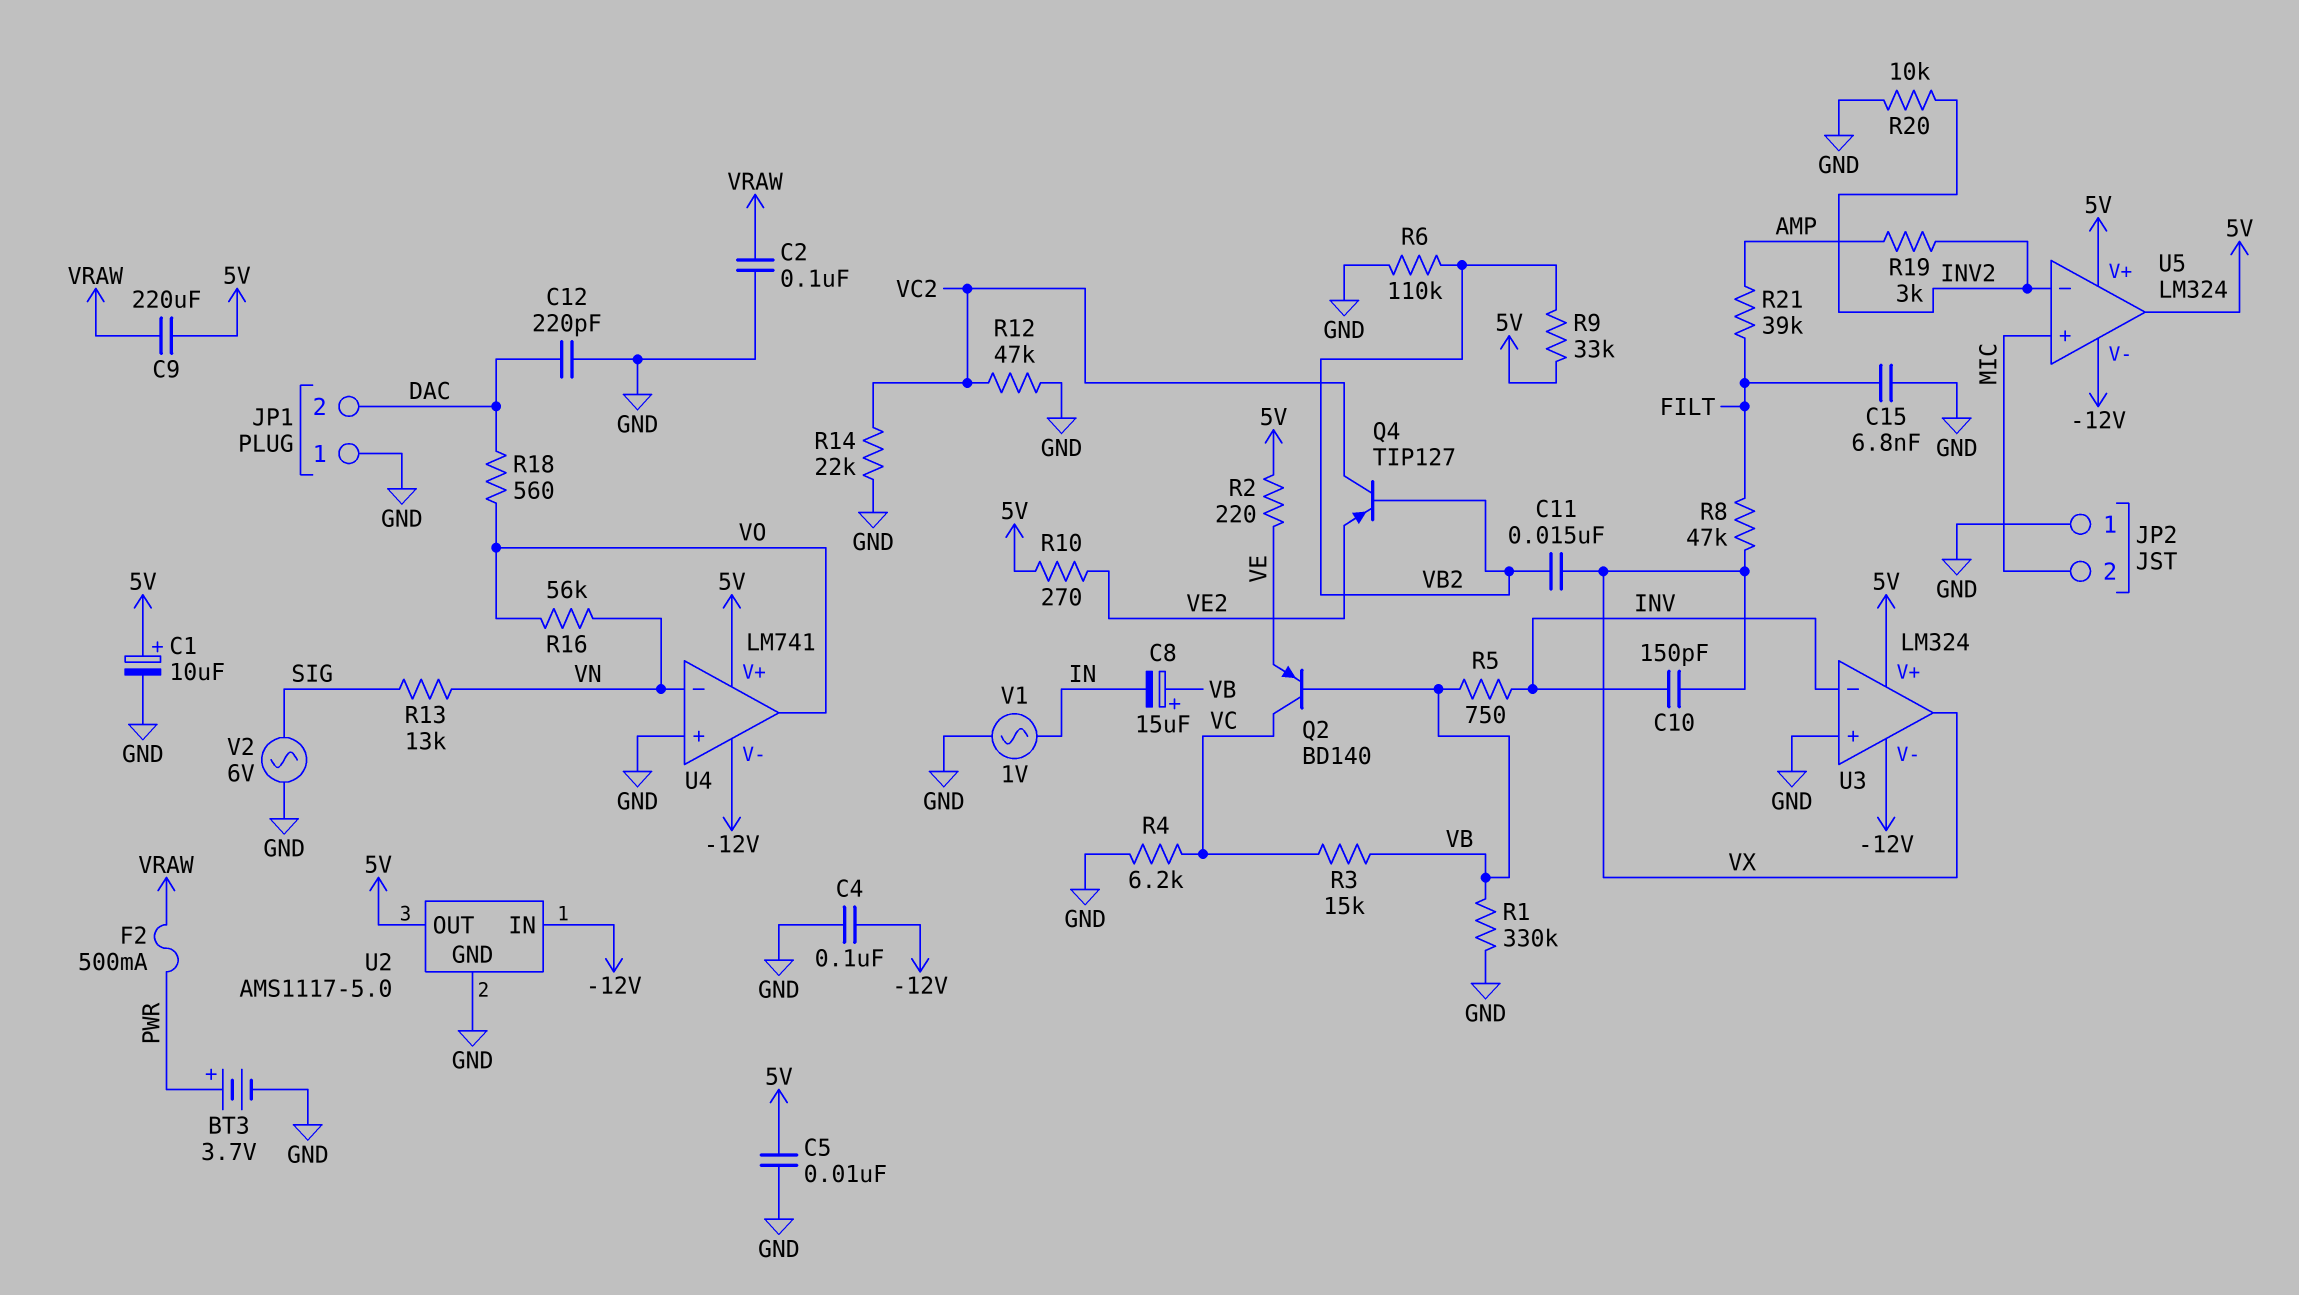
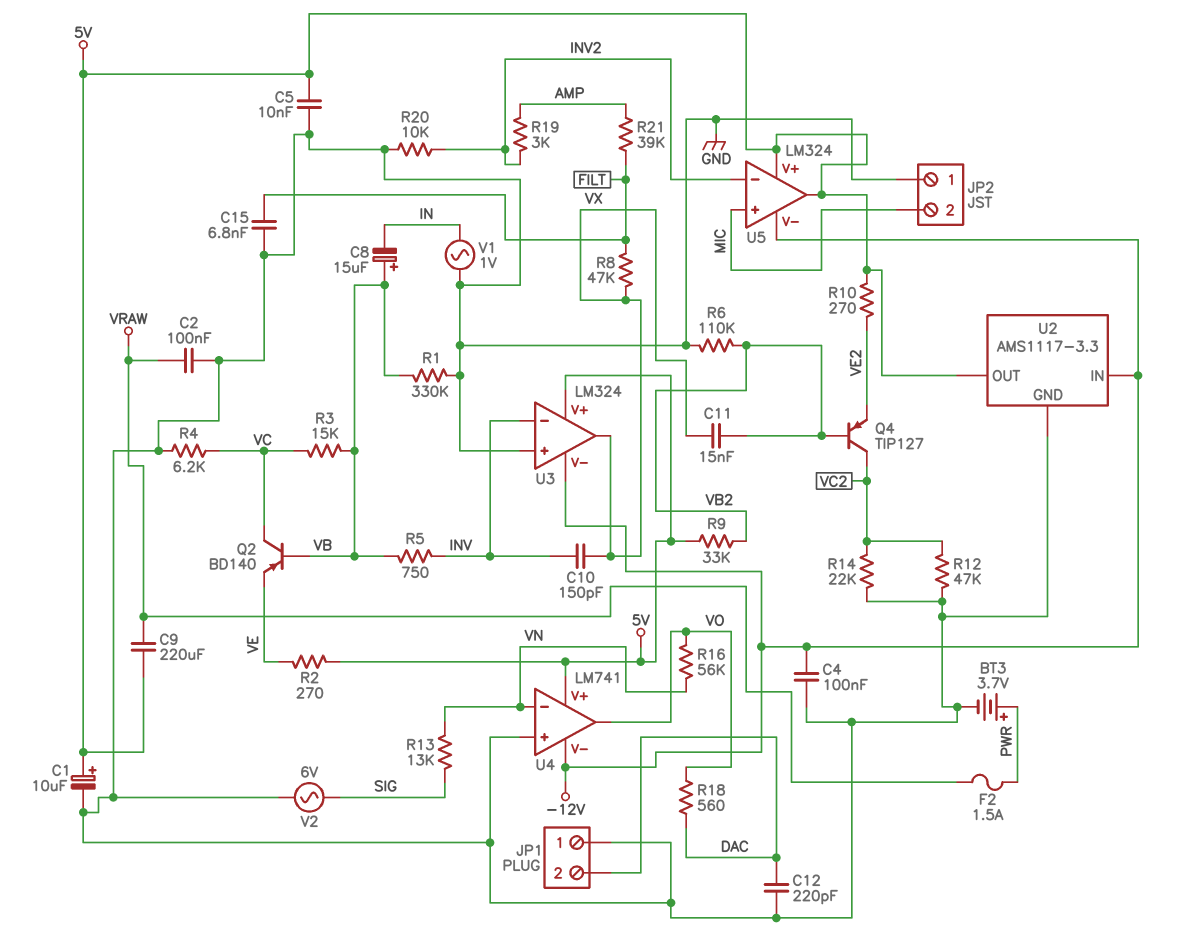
F2: 500mA (PWR, VRAW) -> 1.5A (PWR, VRAW)
R2: 220 (5V, VE) -> 270 (5V, VE)
U2: AMS1117-5.0 -> AMS1117-3.3

